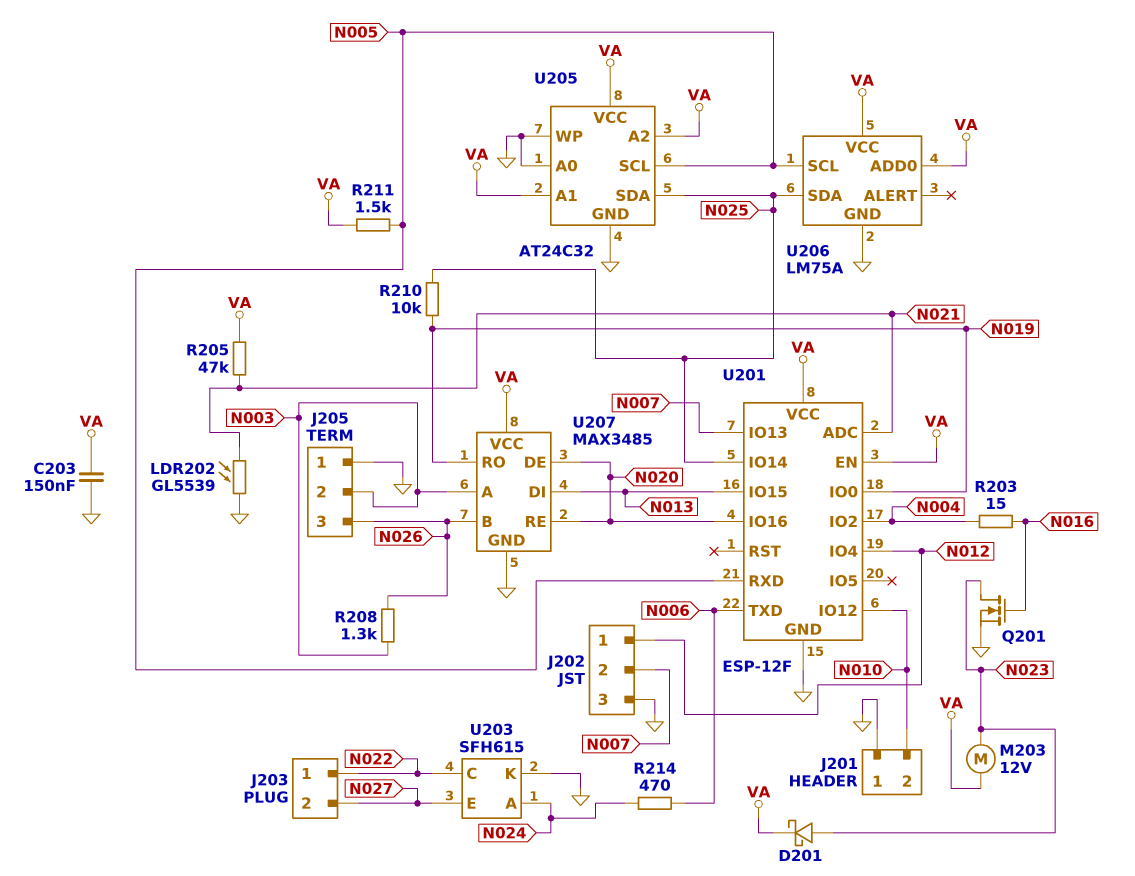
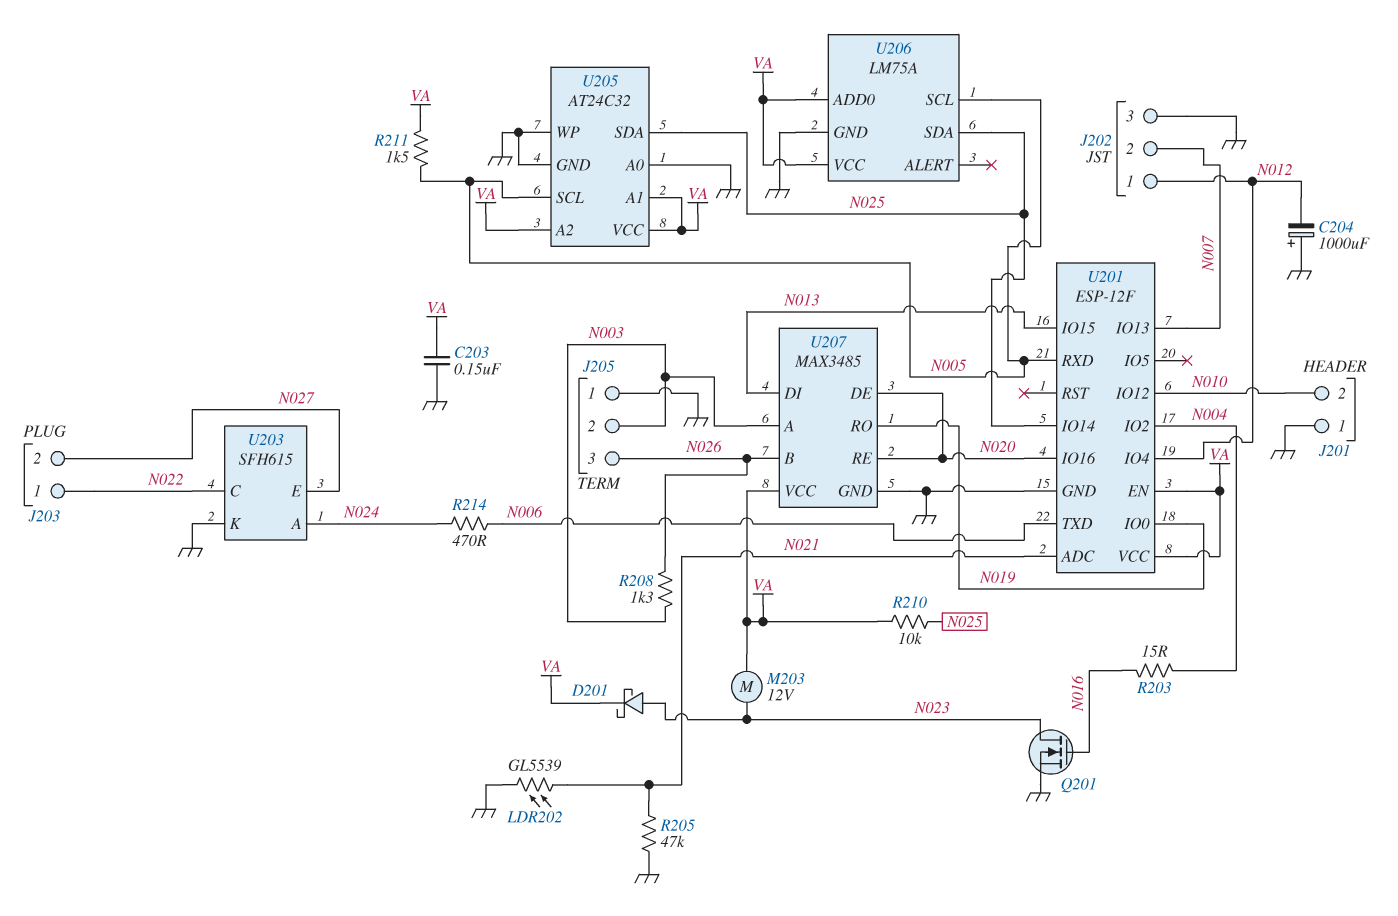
C204: none -> 1000uF (plus GND, minus N012)
R205: 47k (N021, VA) -> 47k (GND, N021)
R210: 10k (N019, N025) -> 10k (N025, VA)

